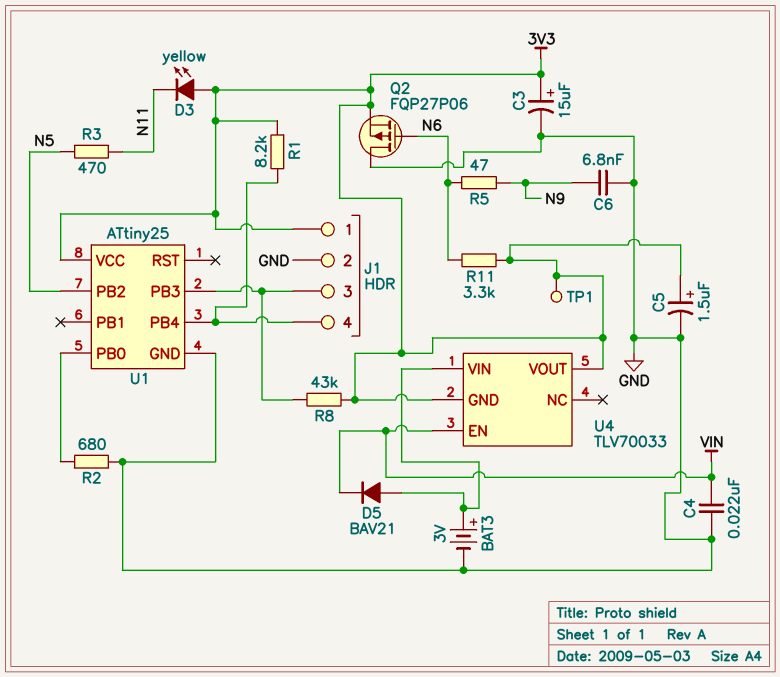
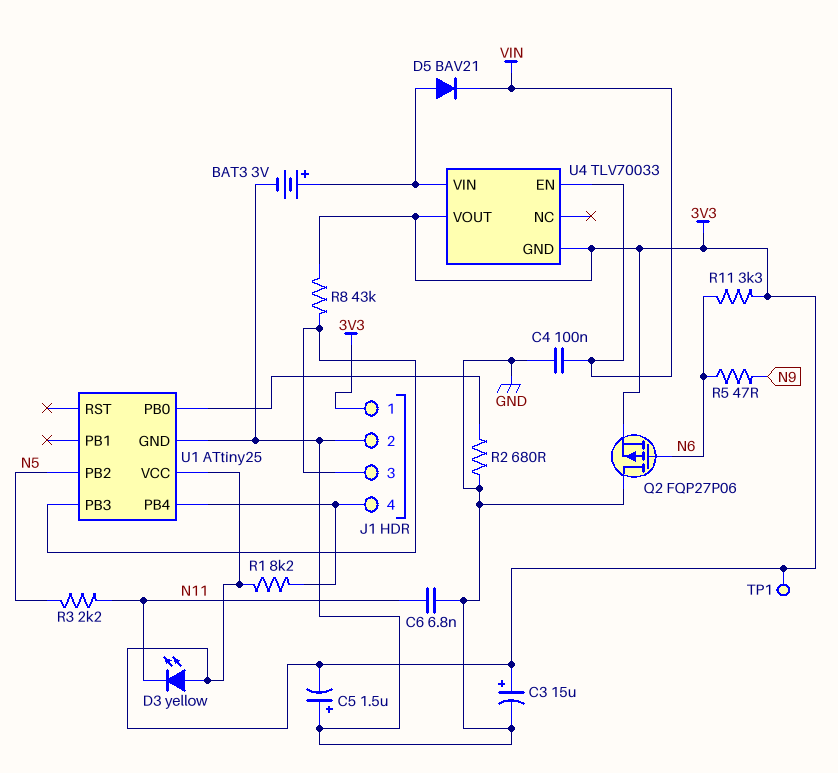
C4: 22nF (GND, VIN) -> 100nF (GND, VIN)
C5: 1.5uF (plus 3V3, minus GND) -> 1.5uF (plus GND, minus 3V3)
C6: 6.8nF (GND, N9) -> 6.8nF (GND, N11)
R3: 470 (N5, N11) -> 2.2k (N5, N11)

